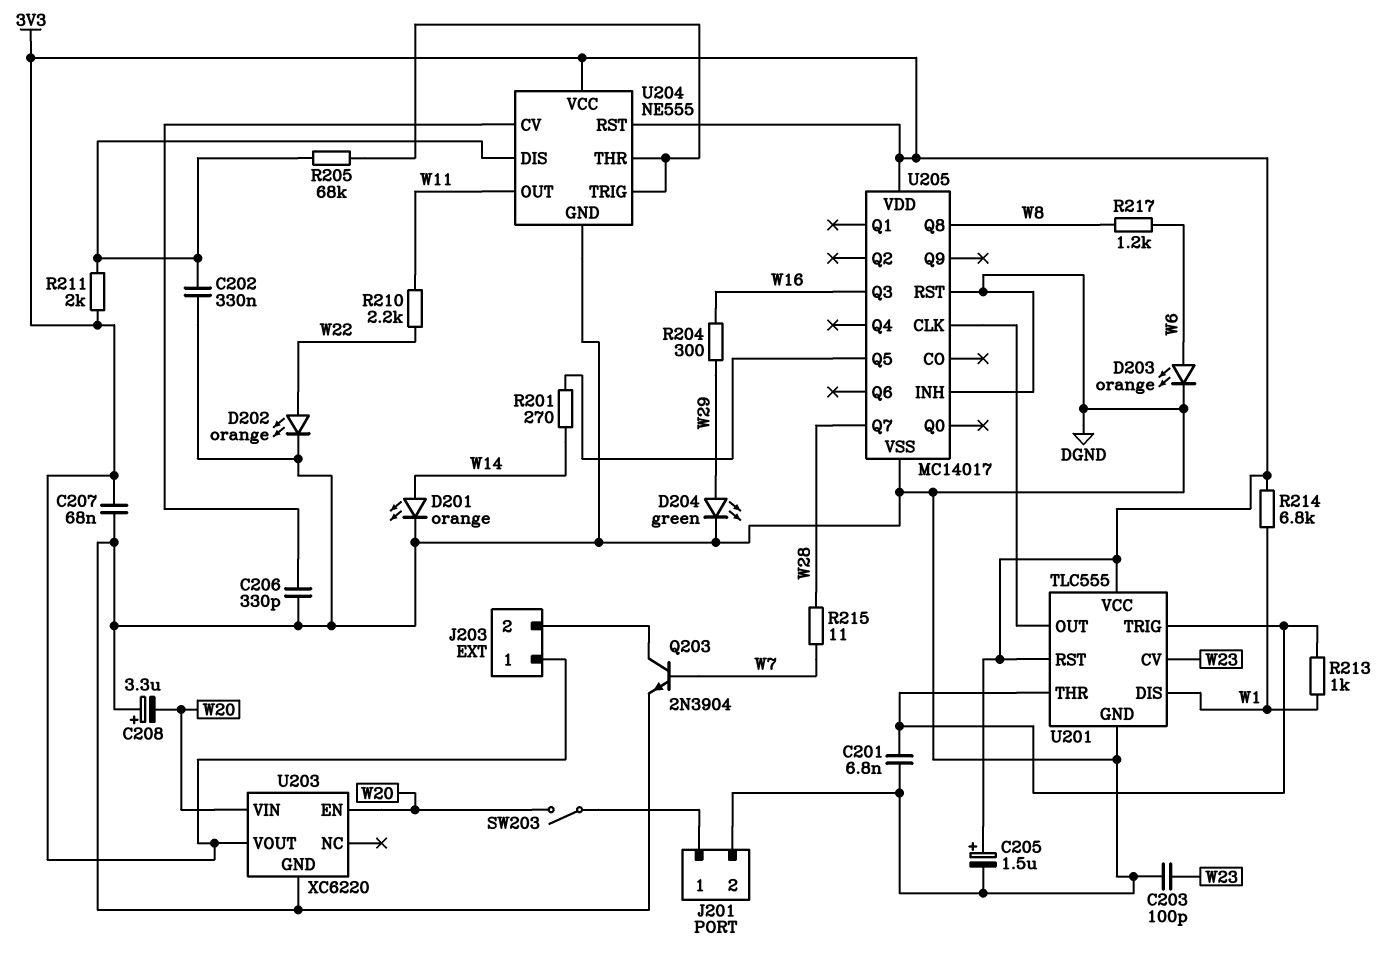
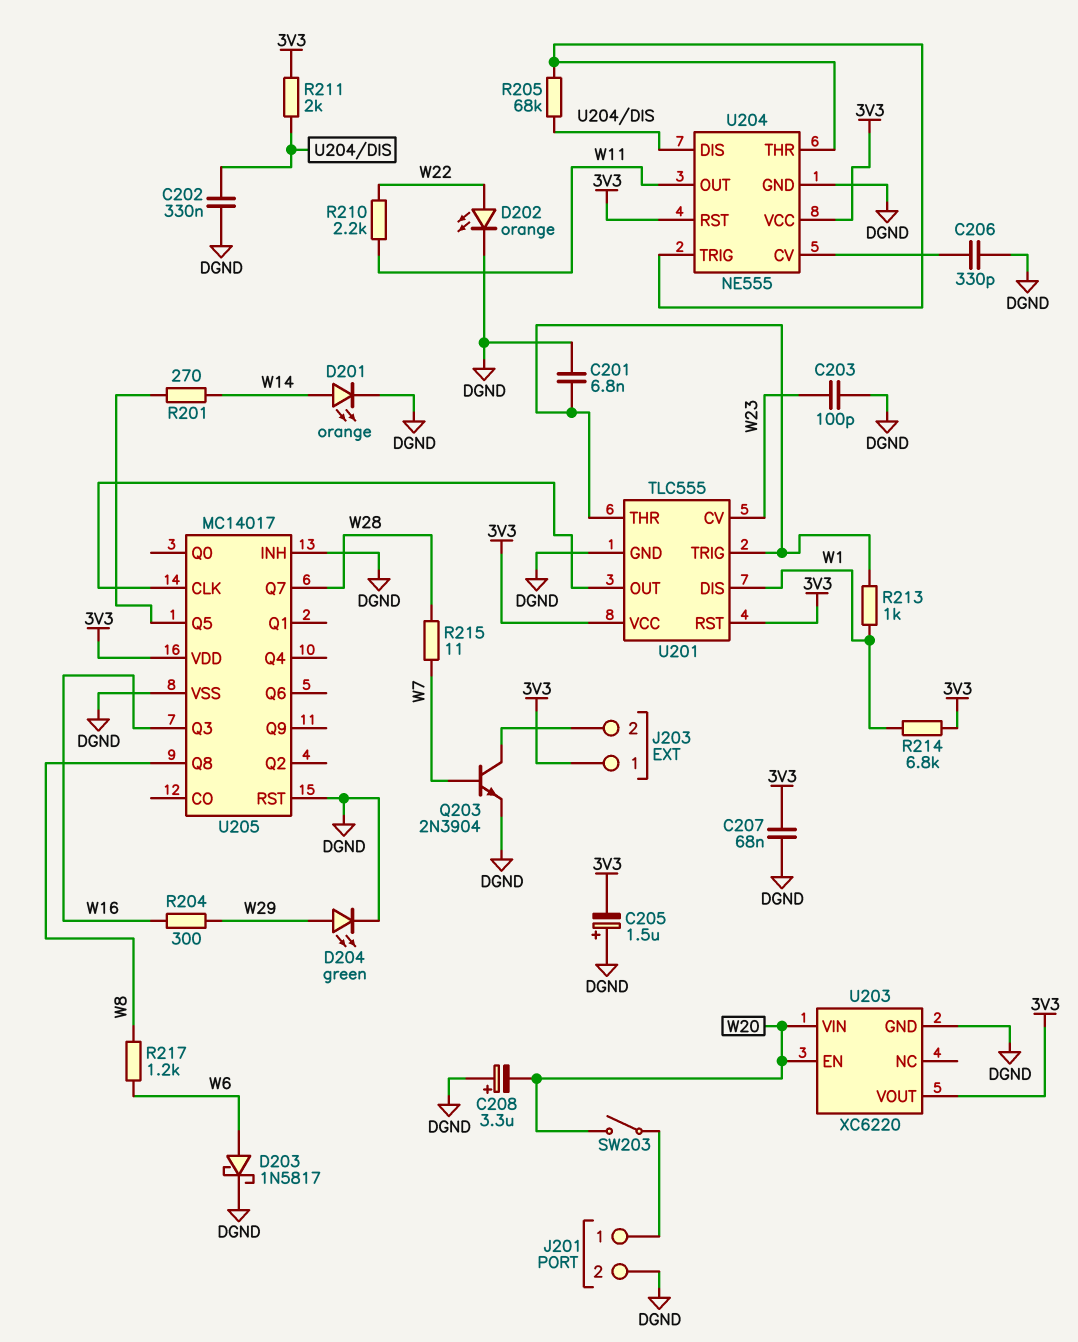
C205: 1.5uF (plus 3V3, minus DGND) -> 1.5uF (plus DGND, minus 3V3)
D203: LED orange (A W6, K DGND) -> schottky 1N5817 (A W6, K DGND)

